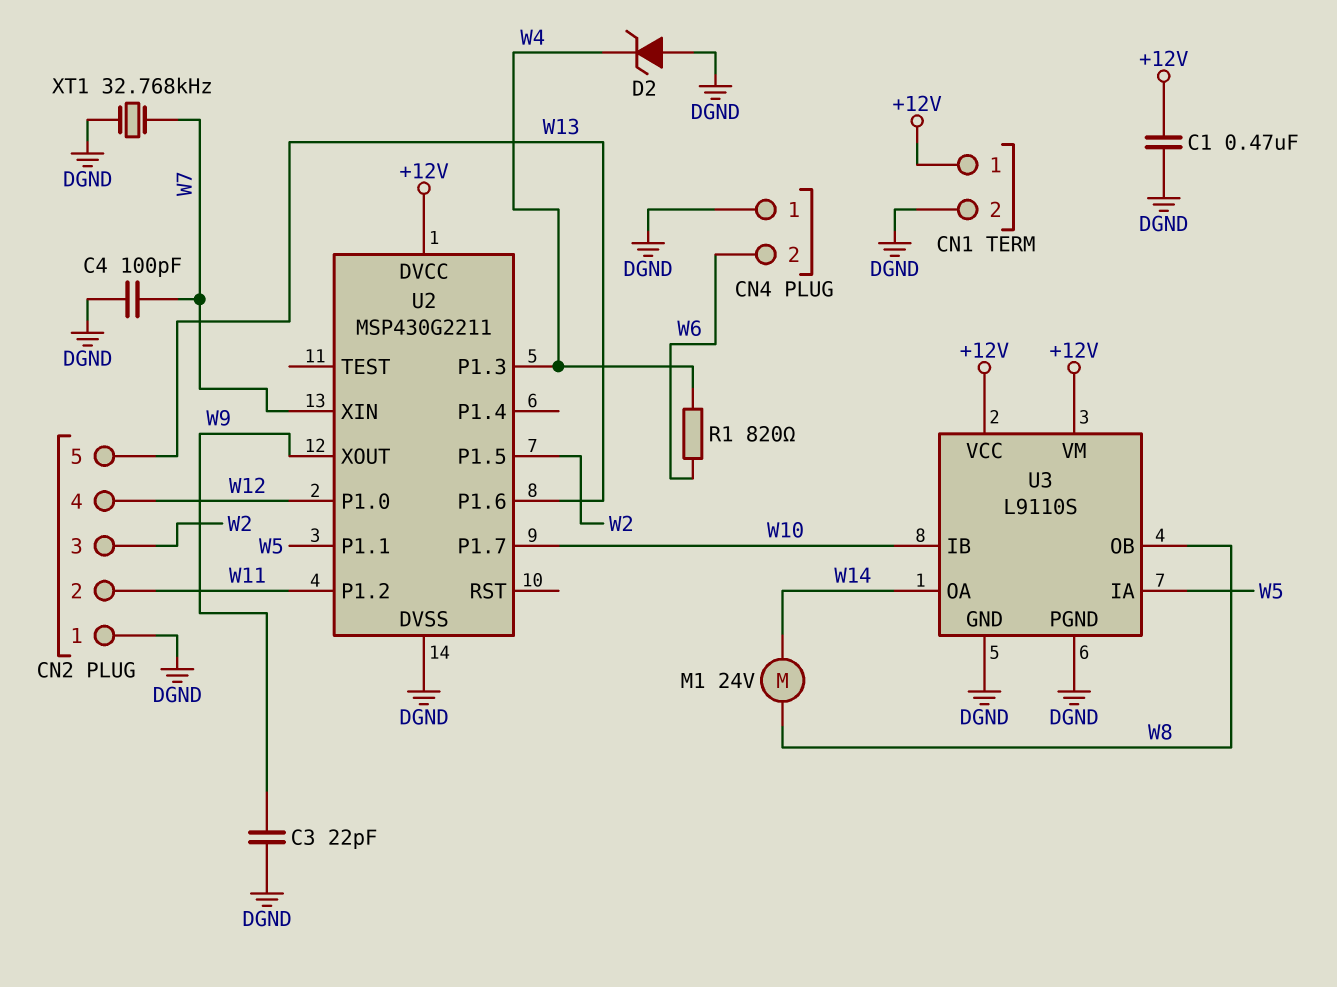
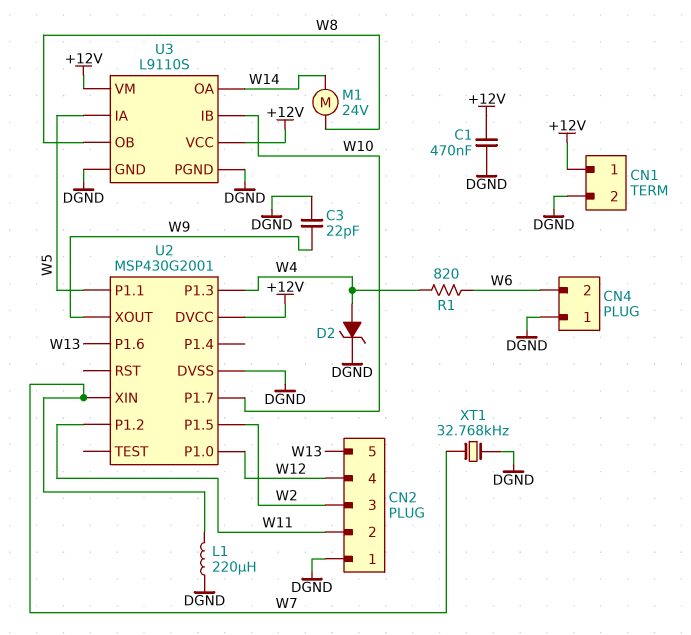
C4: 100pF (DGND, W7) -> none
D2: zener (A DGND, K W4) -> zener (A W4, K DGND)
L1: none -> 220uH (DGND, W7)
U2: MSP430G2211 -> MSP430G2001

